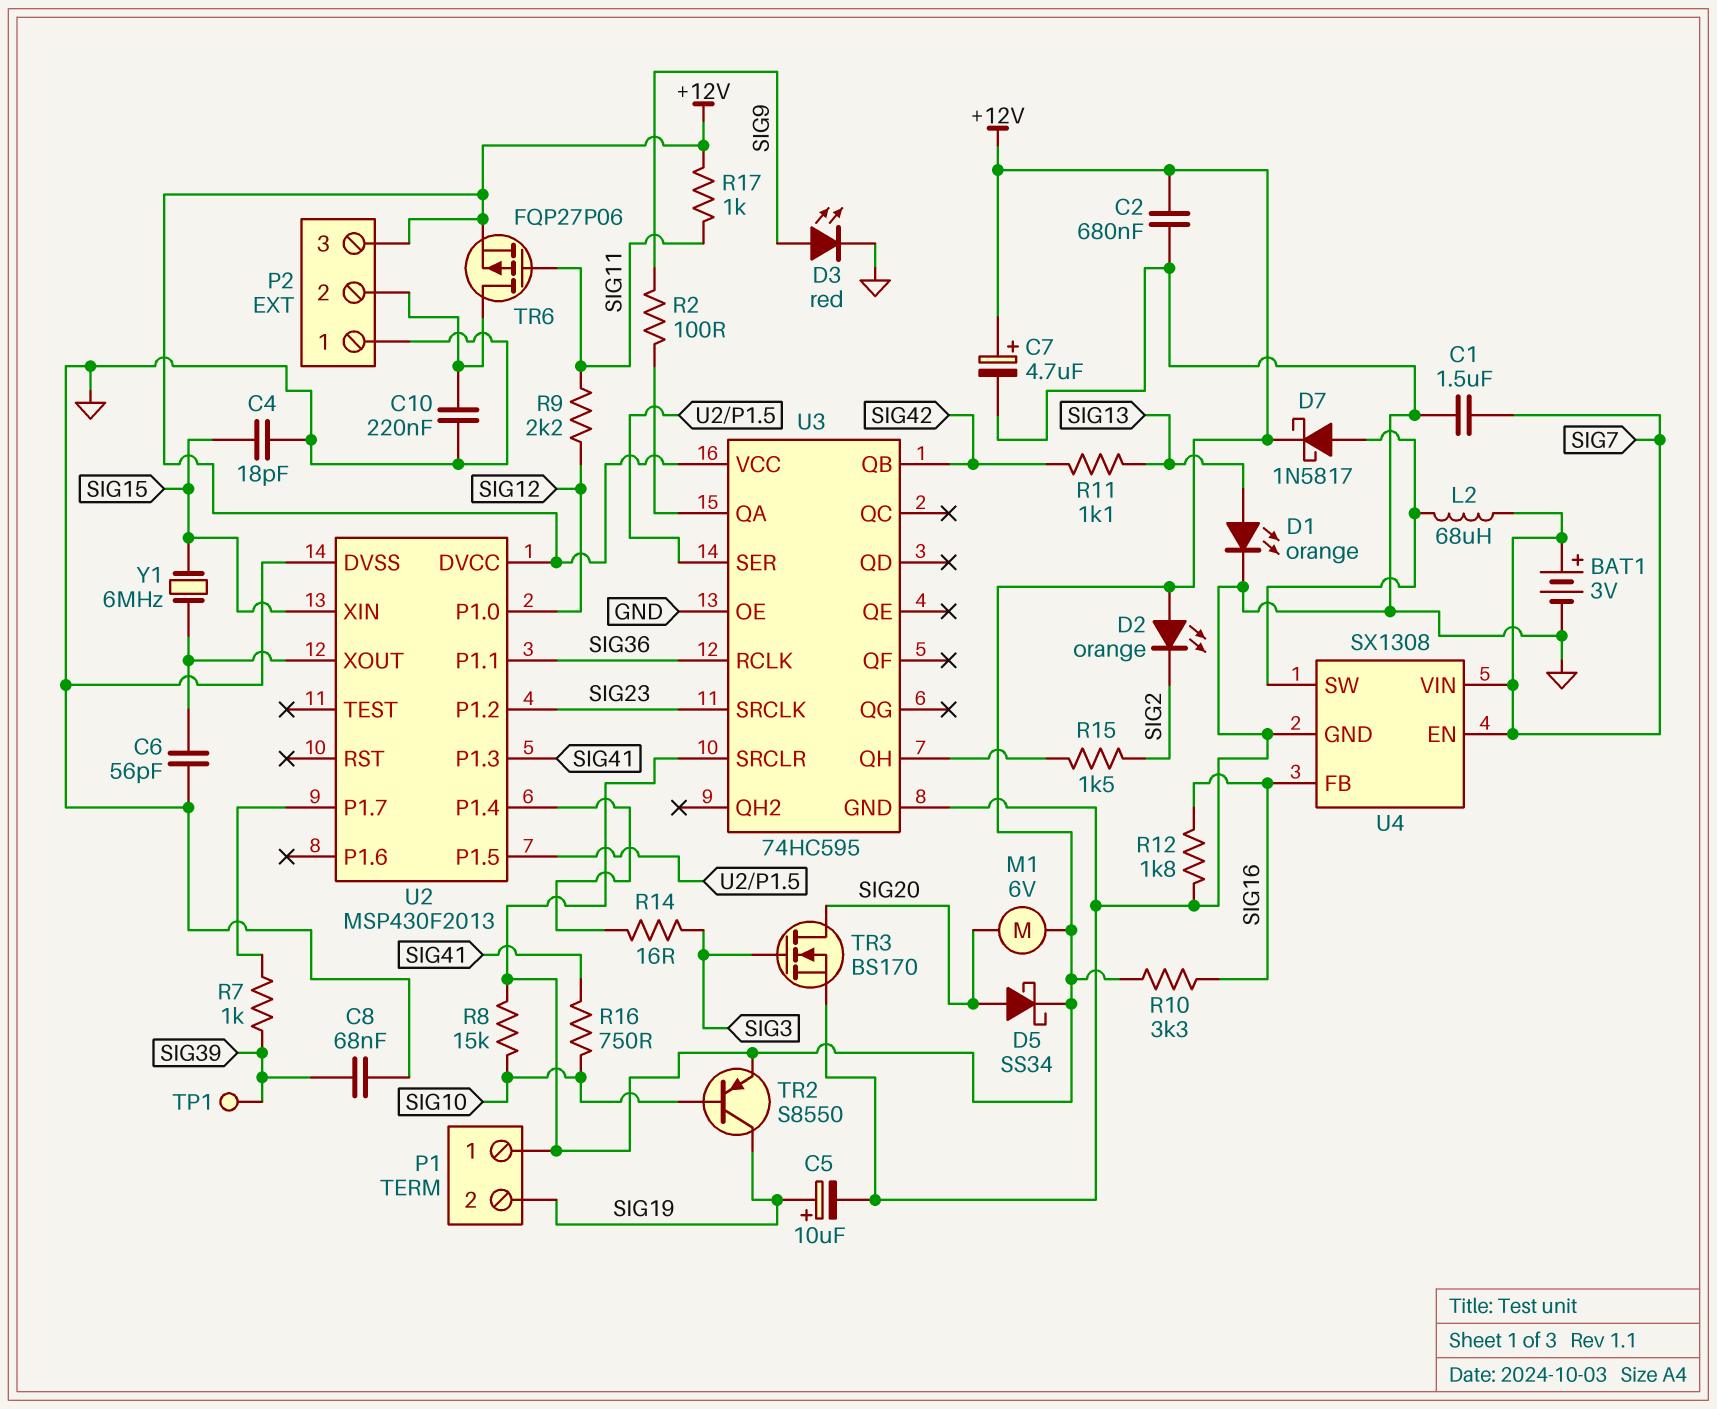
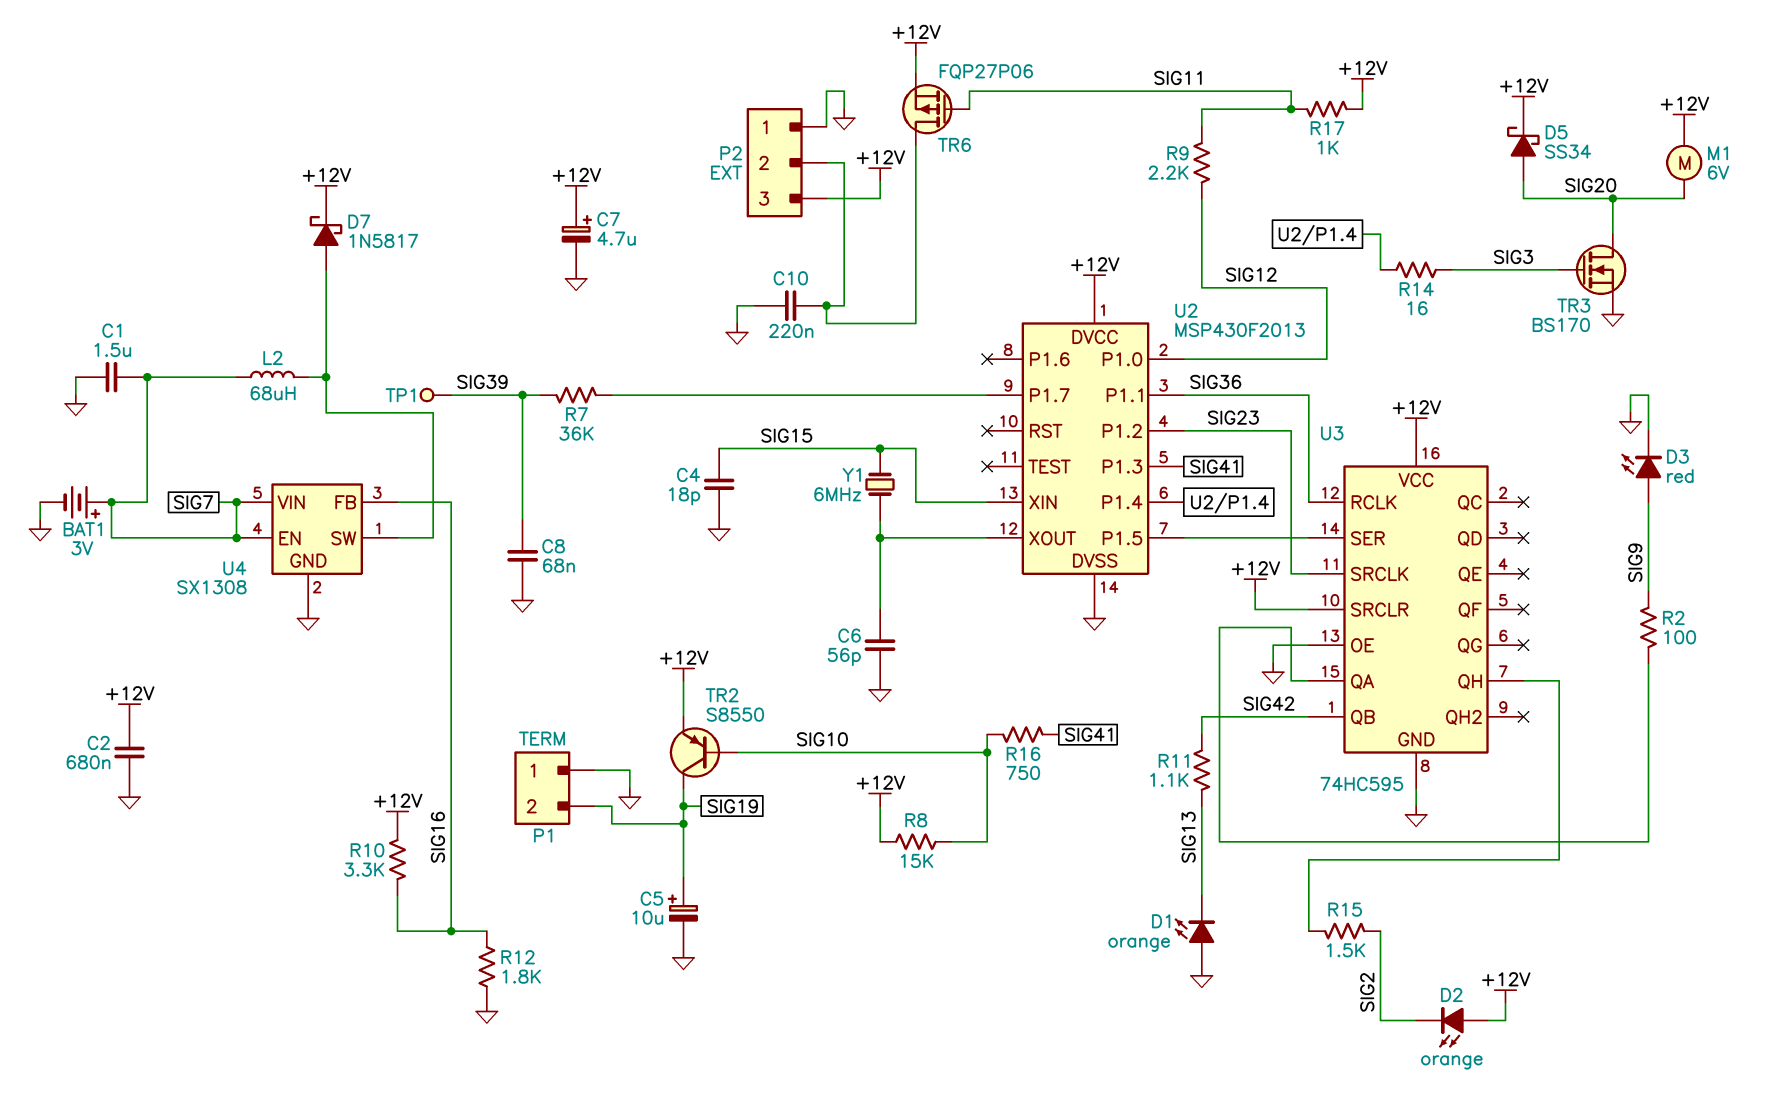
D1: LED orange (A SIG13, K GND) -> LED orange (A GND, K SIG13)
P1 pin 1: +12V -> GND
R7: 1k (SIG39, U2/P1.7) -> 36k (SIG39, U2/P1.7)

